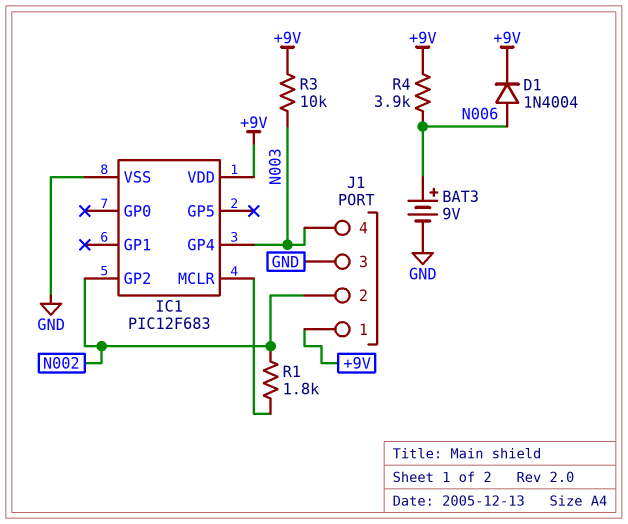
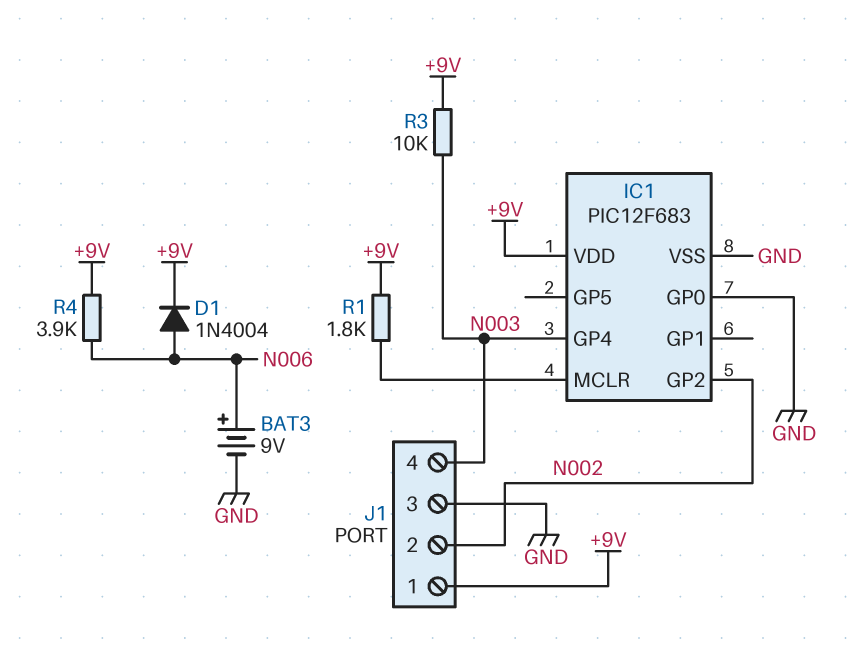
IC1 pin GP0: none -> GND
R1: 1.8k (IC1/MCLR, N002) -> 1.8k (+9V, IC1/MCLR)

